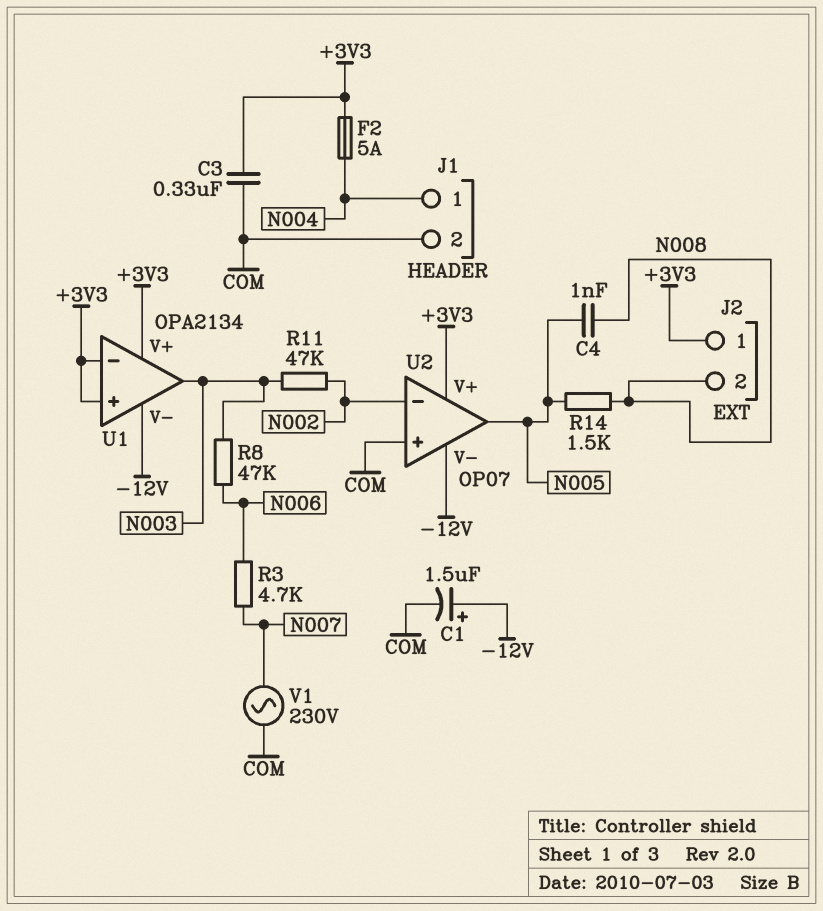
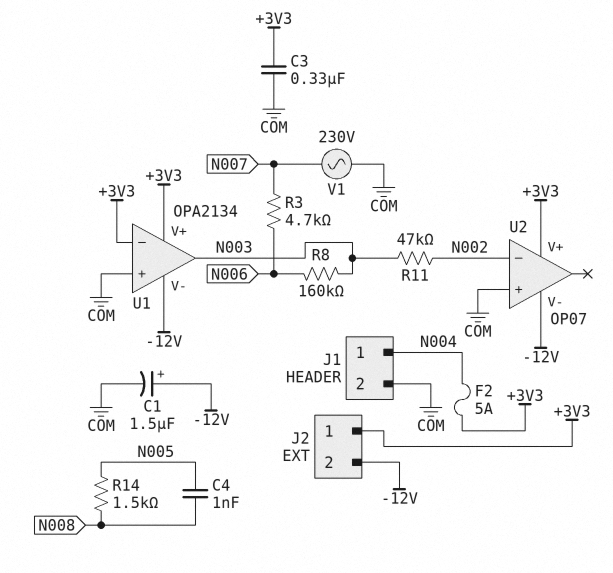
J2 pin 2: N008 -> -12V
R8: 47k (N003, N006) -> 160k (N003, N006)
U1 pin in+: +3V3 -> COM
U2 pin out: N005 -> none

